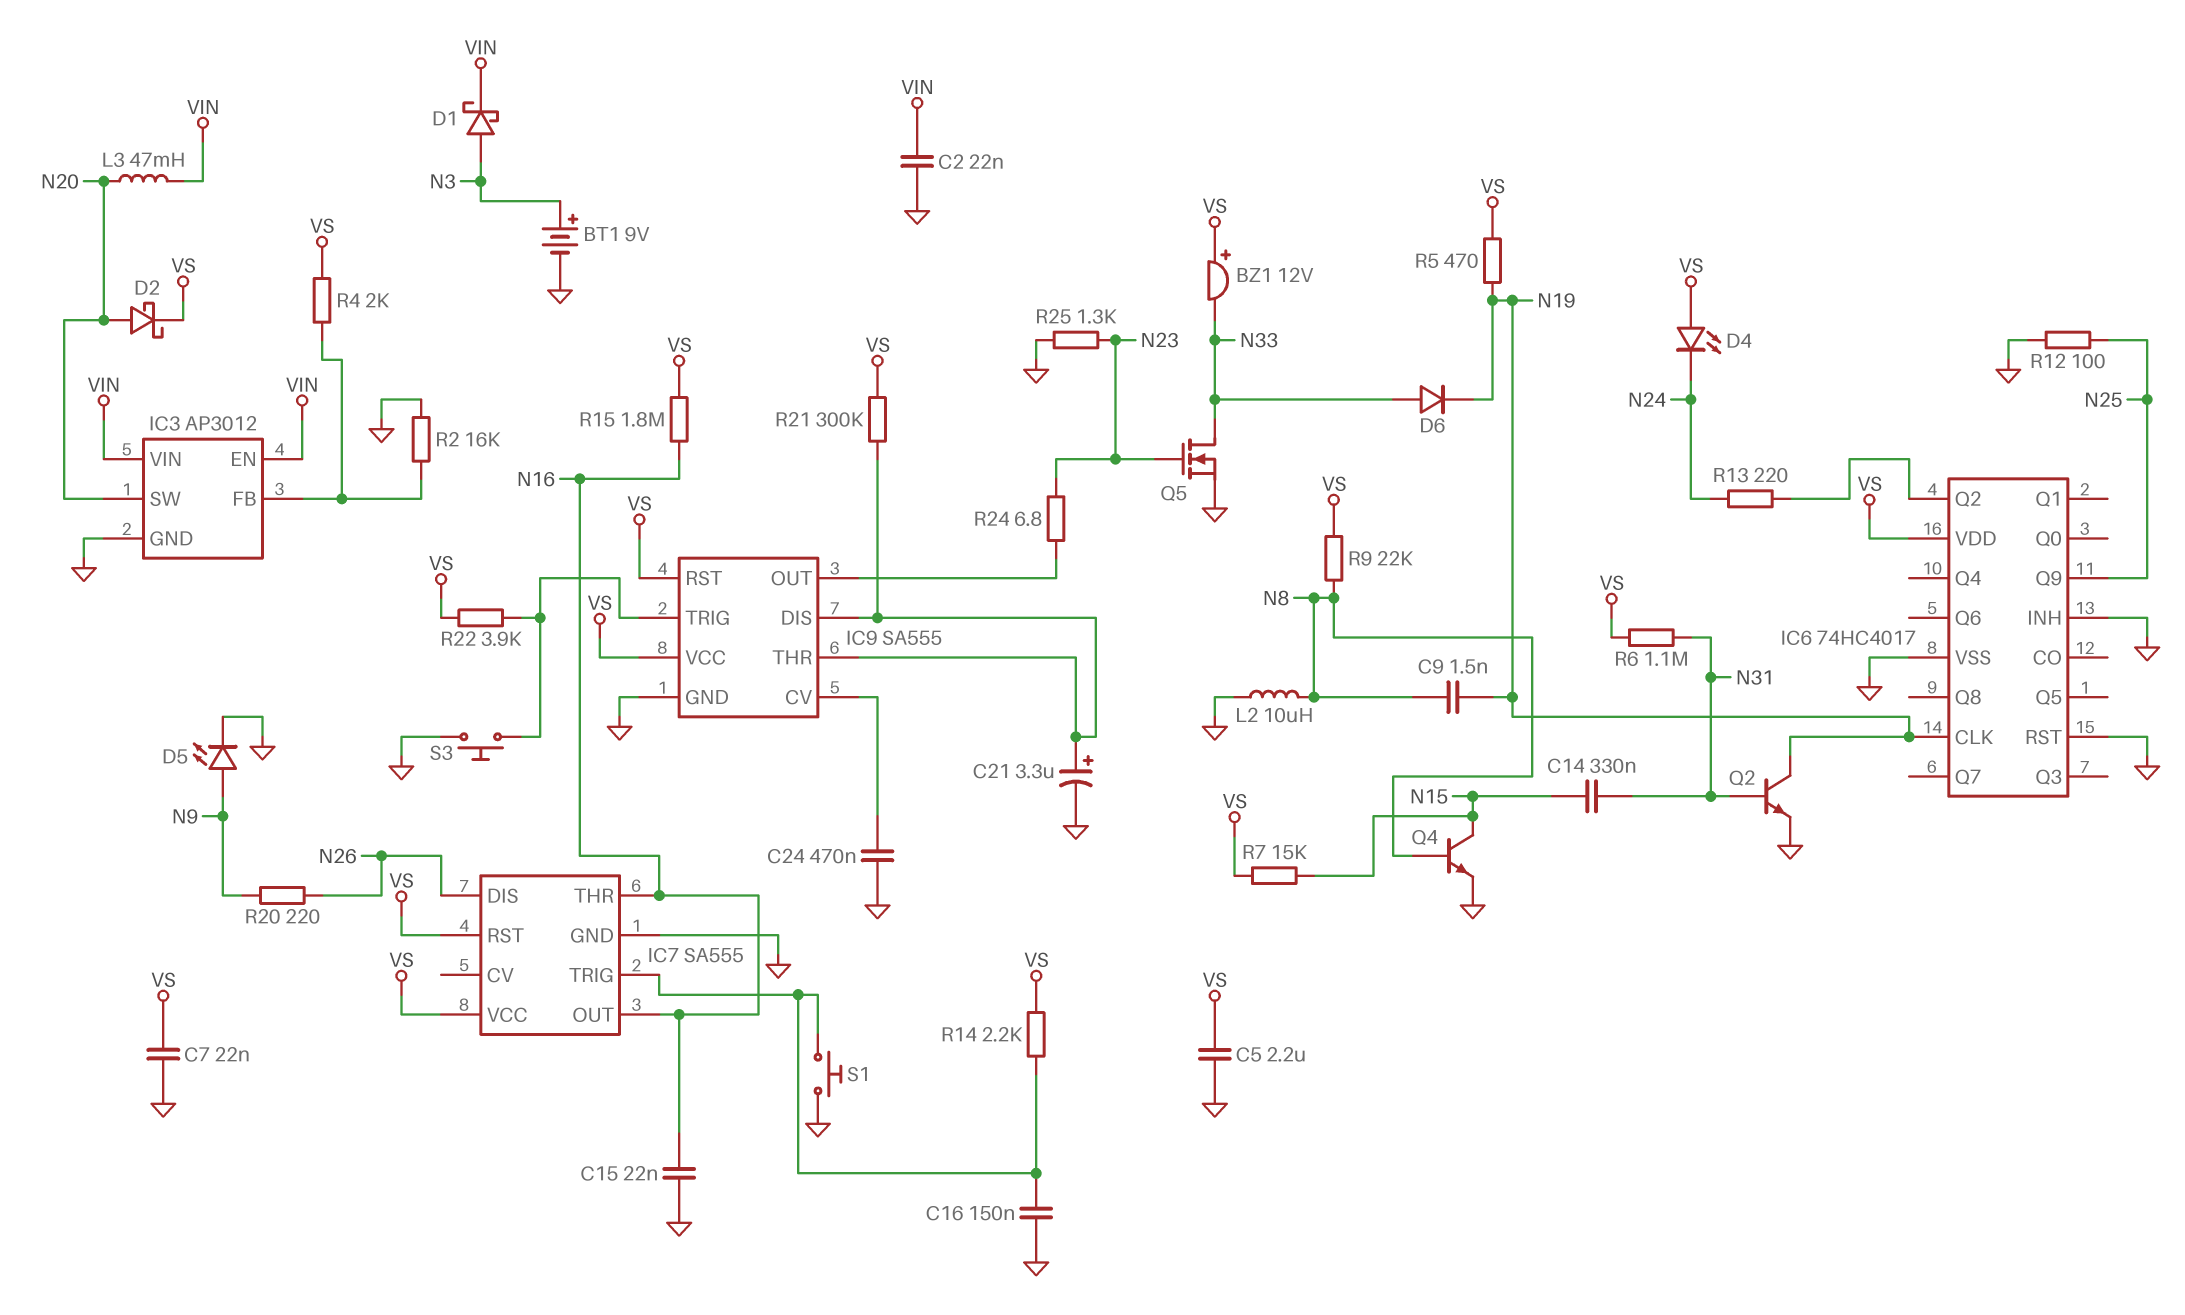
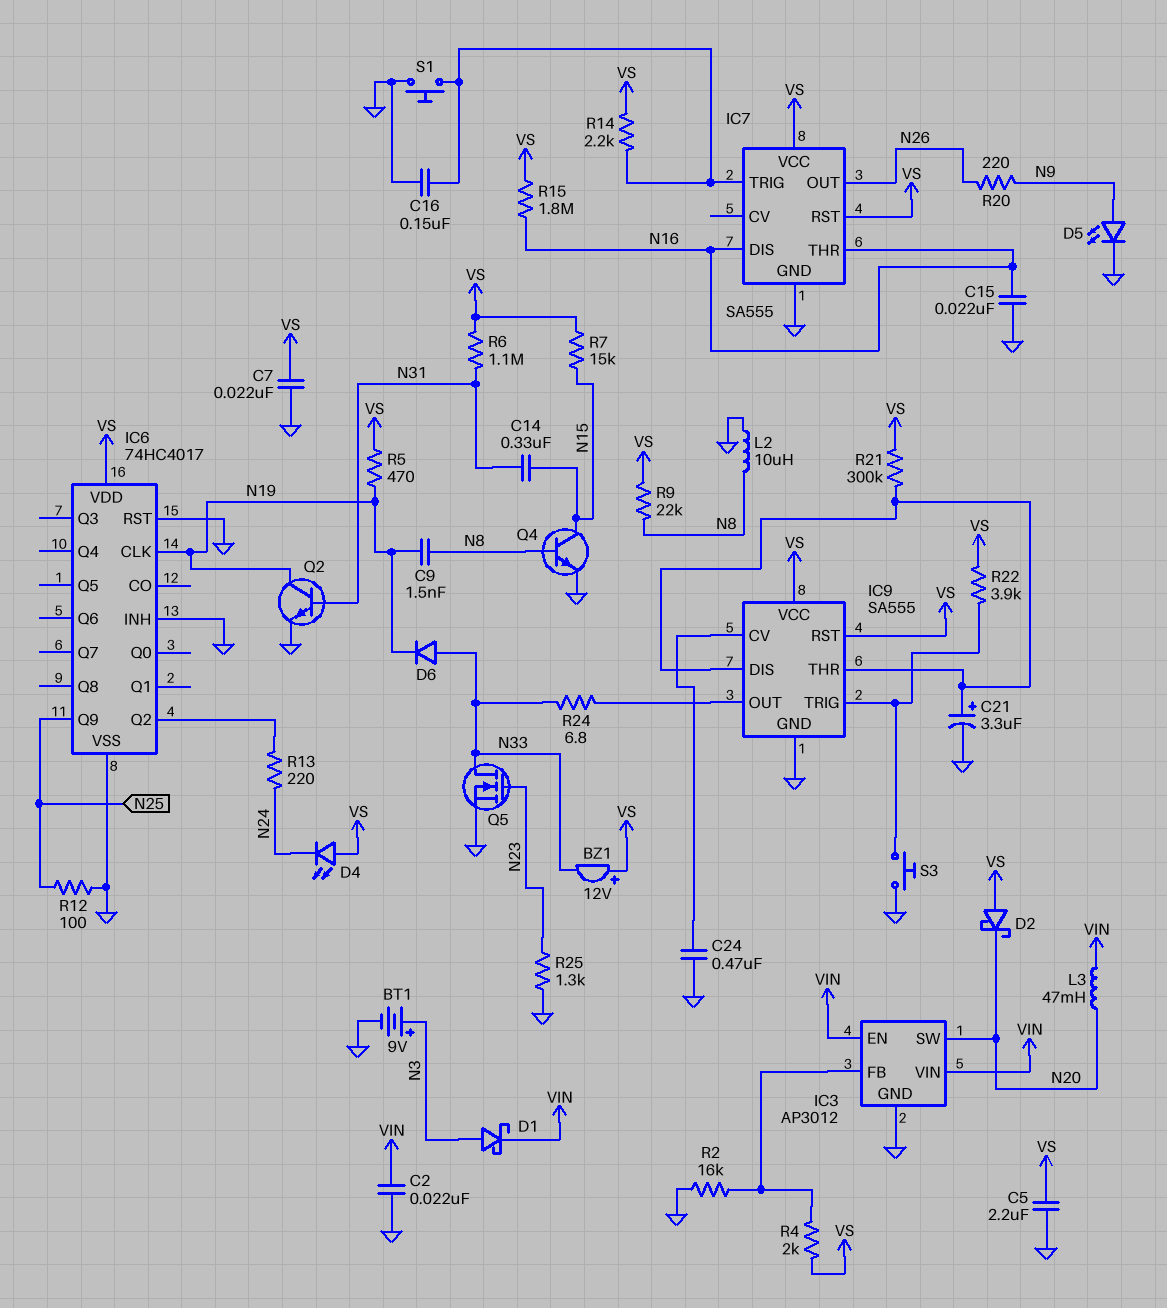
D2: schottky (A N20, K VS) -> schottky (A VS, K N20)
IC7 pin DIS: N26 -> N16
IC7 pin OUT: N16 -> N26
R24: 6.8 (IC9/OUT, N23) -> 6.8 (IC9/OUT, N33)

